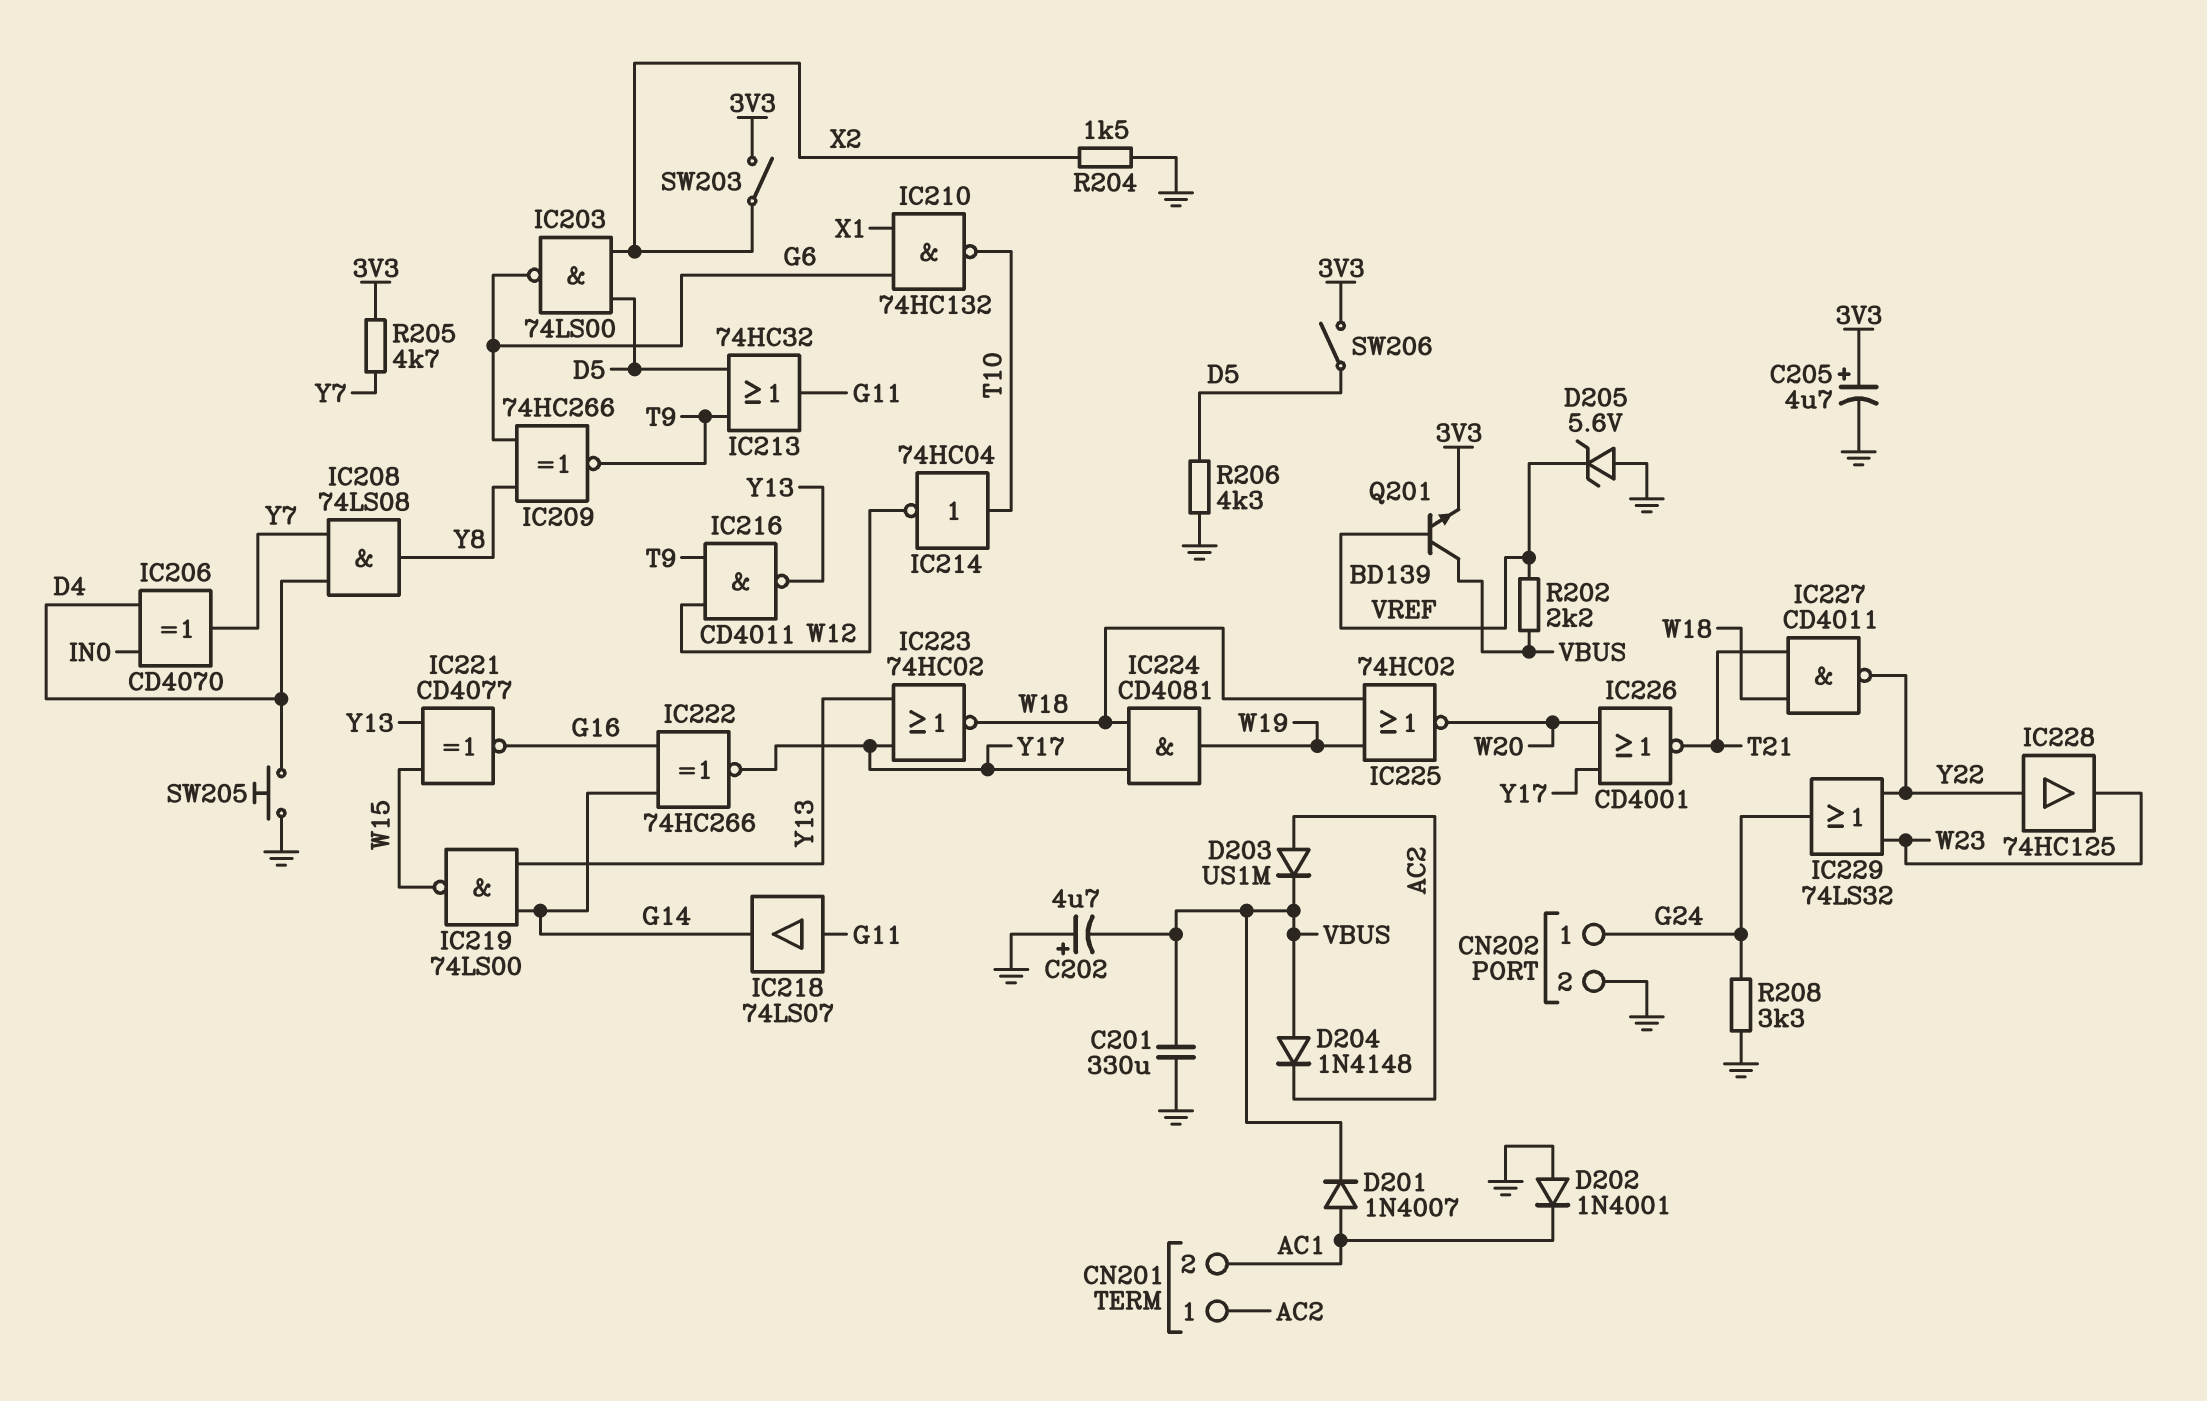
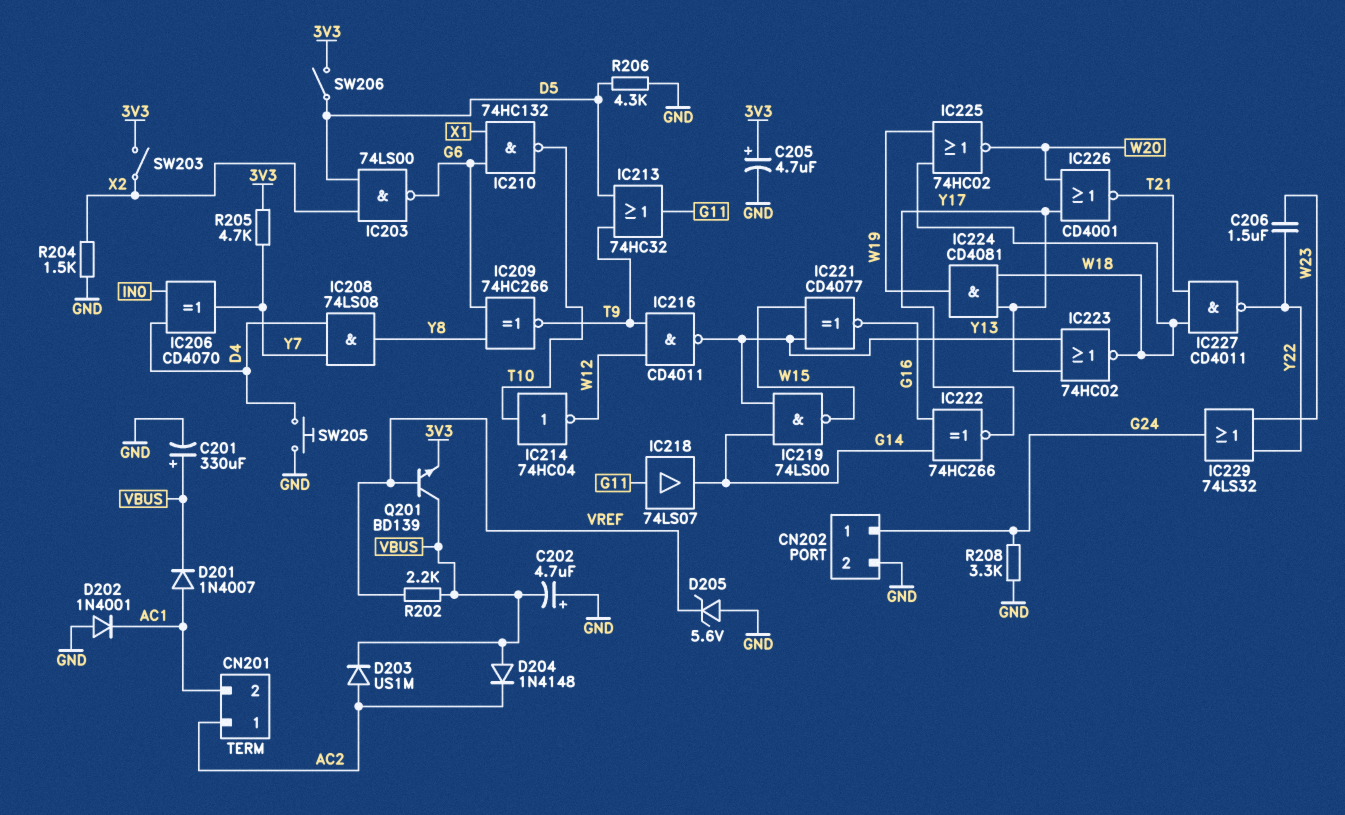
C201: 330uF (GND, VBUS) -> 330uF (plus VBUS, minus GND)
C206: none -> 1.5uF (W23, Y22)
IC228: buffer 74HC125 (in Y22, out W23) -> none

